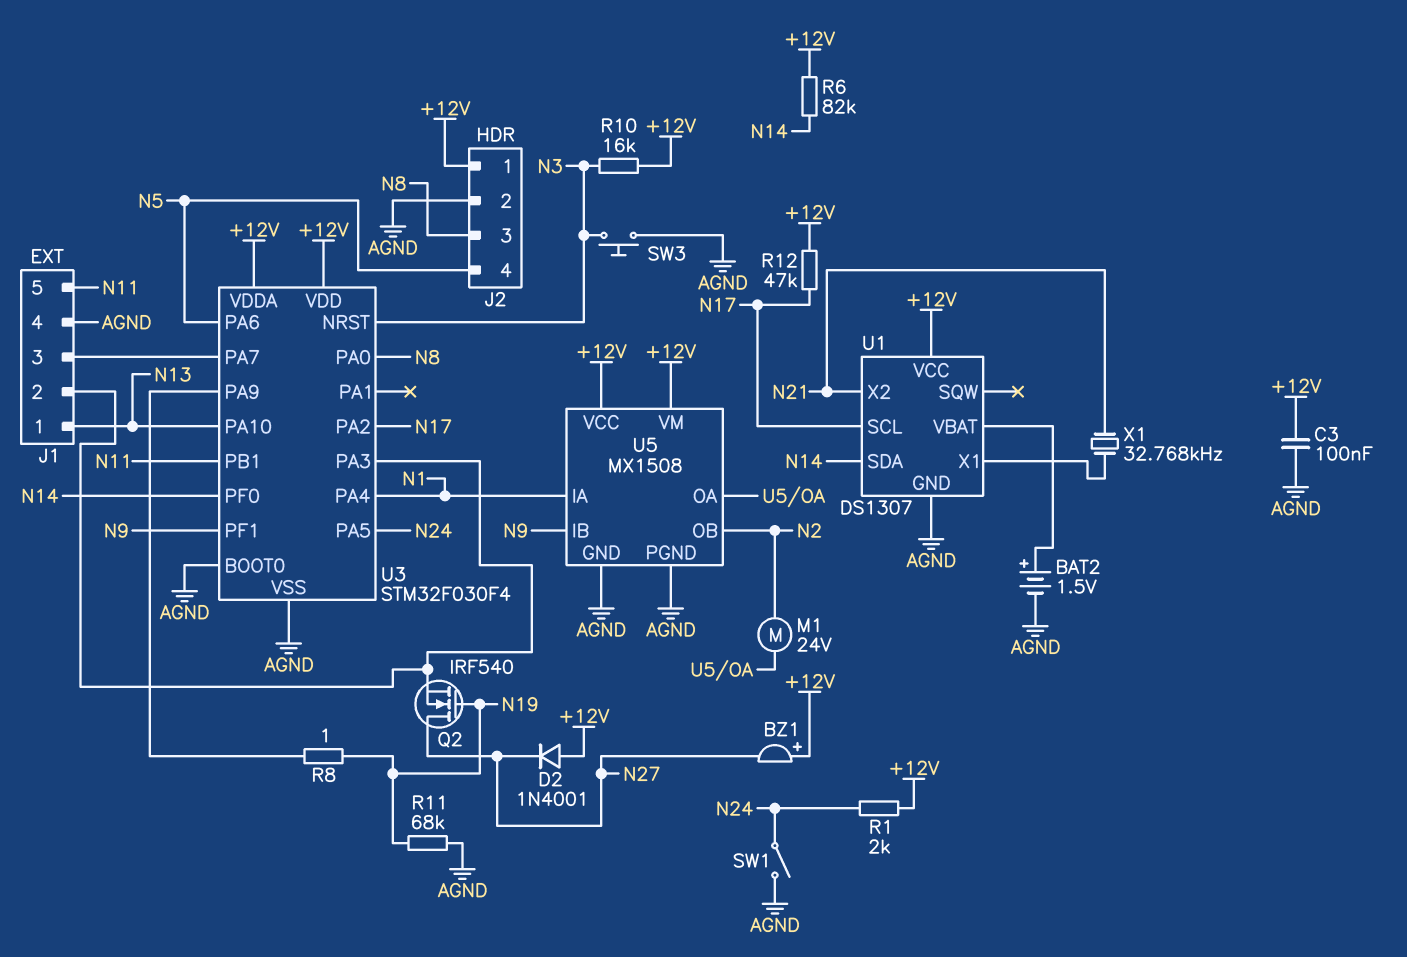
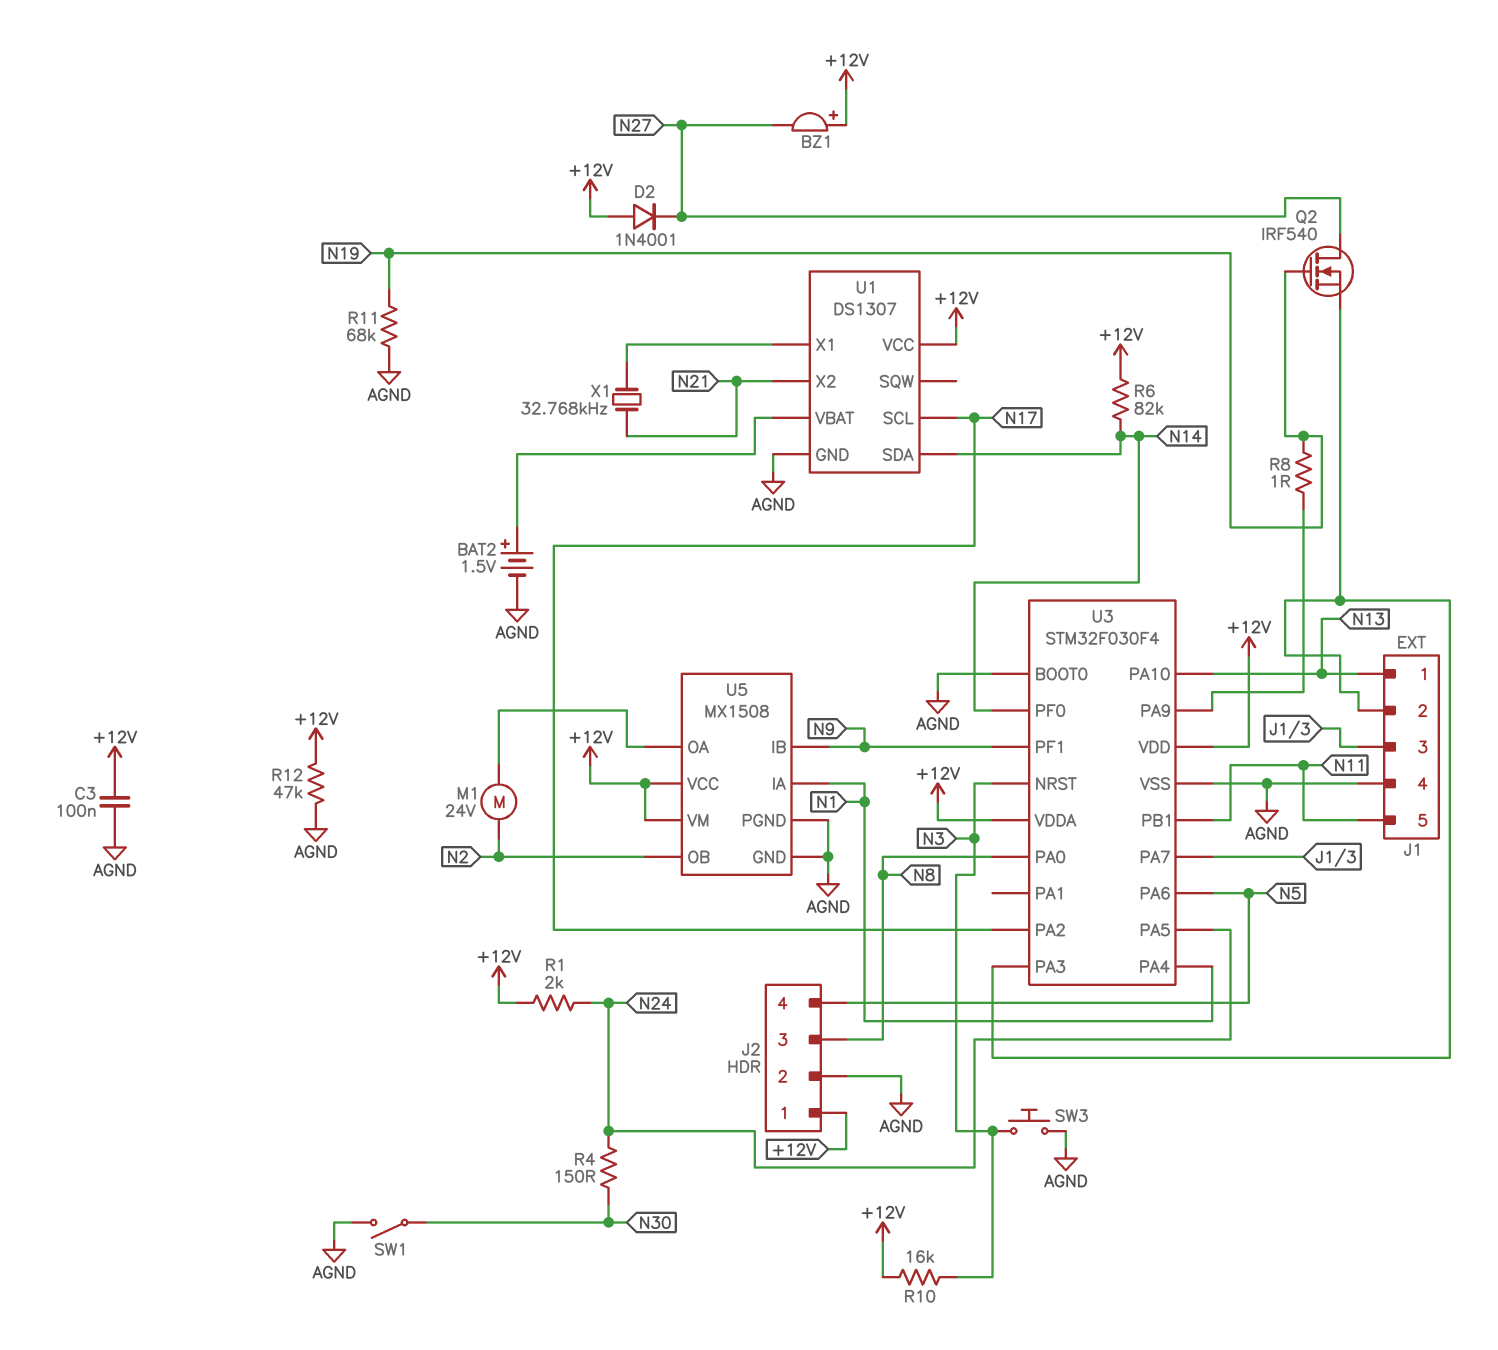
R4: none -> 150 (N24, N30)
R12: 47k (+12V, N17) -> 47k (+12V, AGND)
SW1: switch (AGND, N24) -> switch (AGND, N30)

